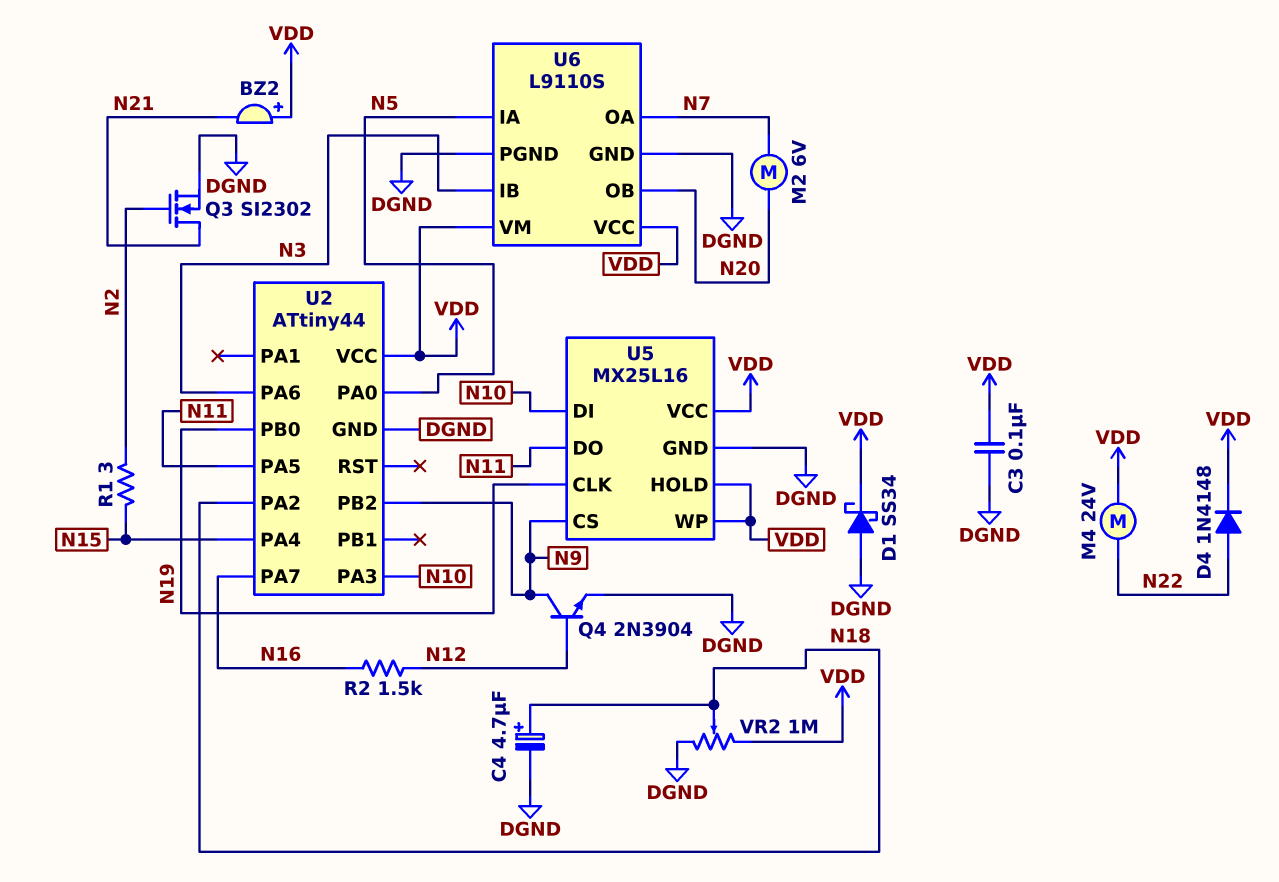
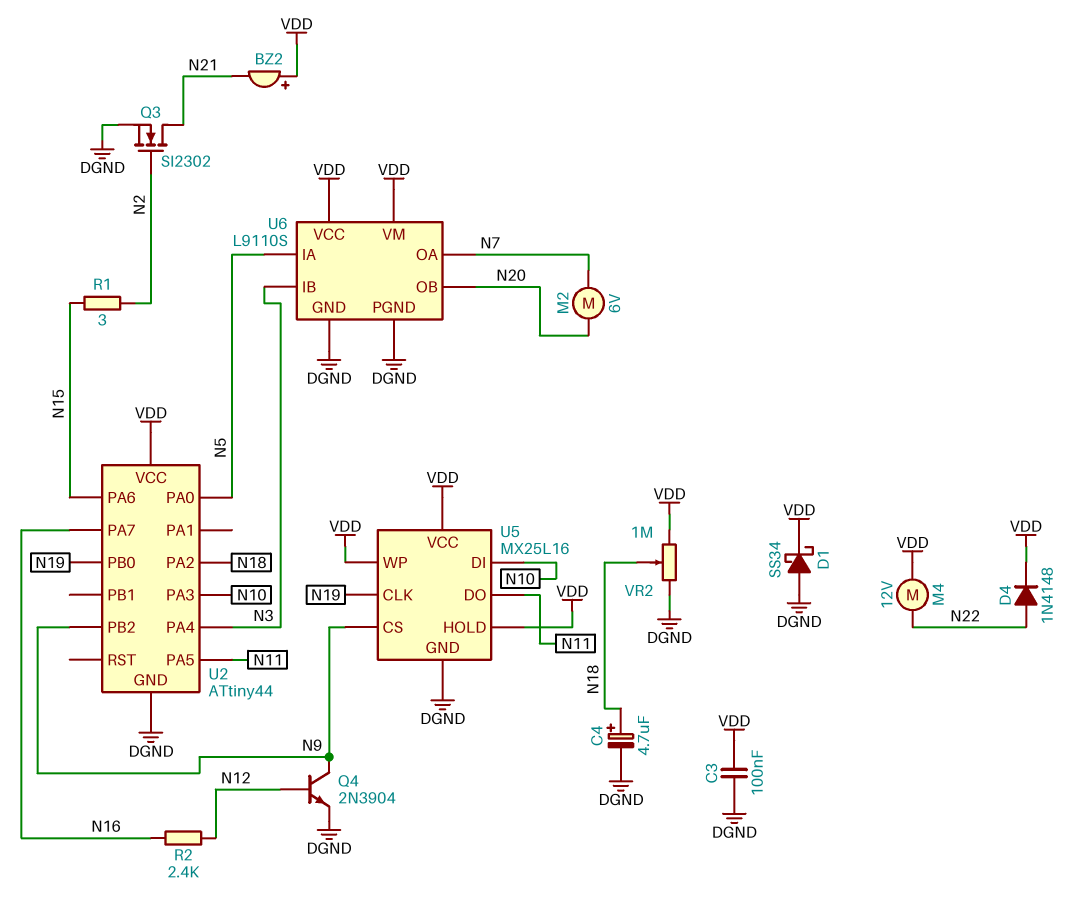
M4: motor 24V (N22, VDD) -> motor 12V (N22, VDD)
R2: 1.5k (N12, N16) -> 2.4k (N12, N16)
U2 pin PA4: N15 -> N3
U2 pin PA6: N3 -> N15

